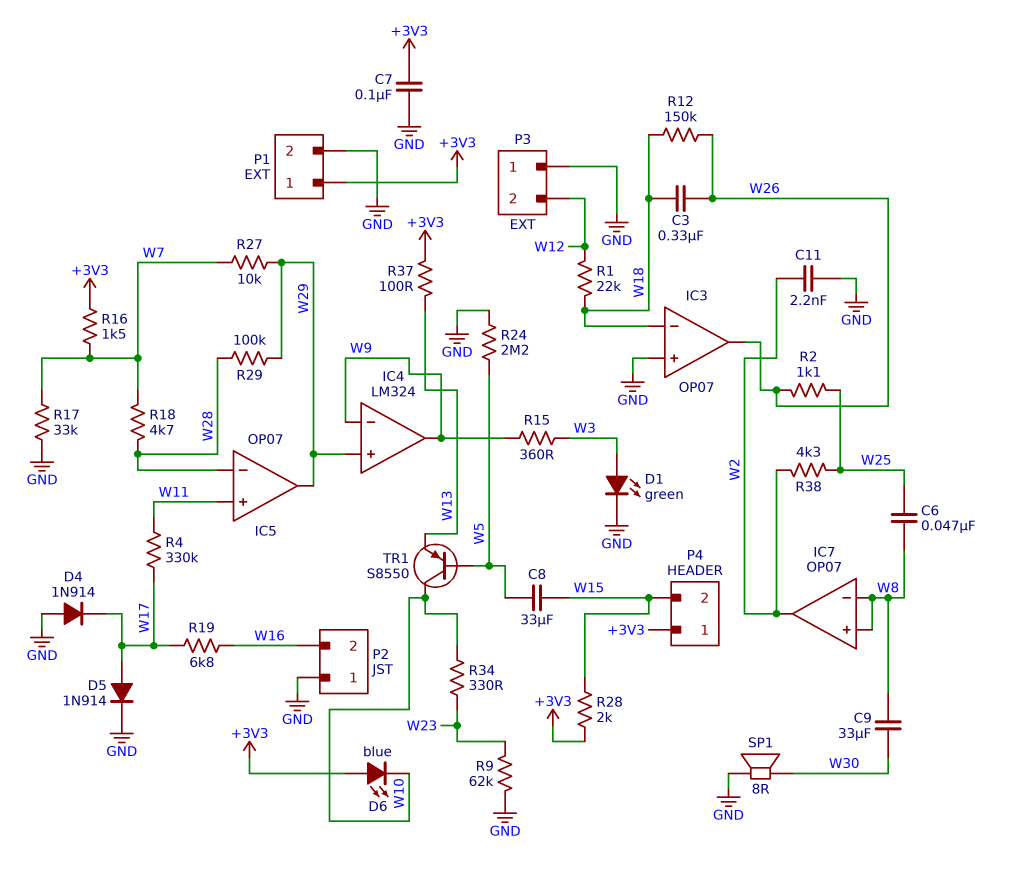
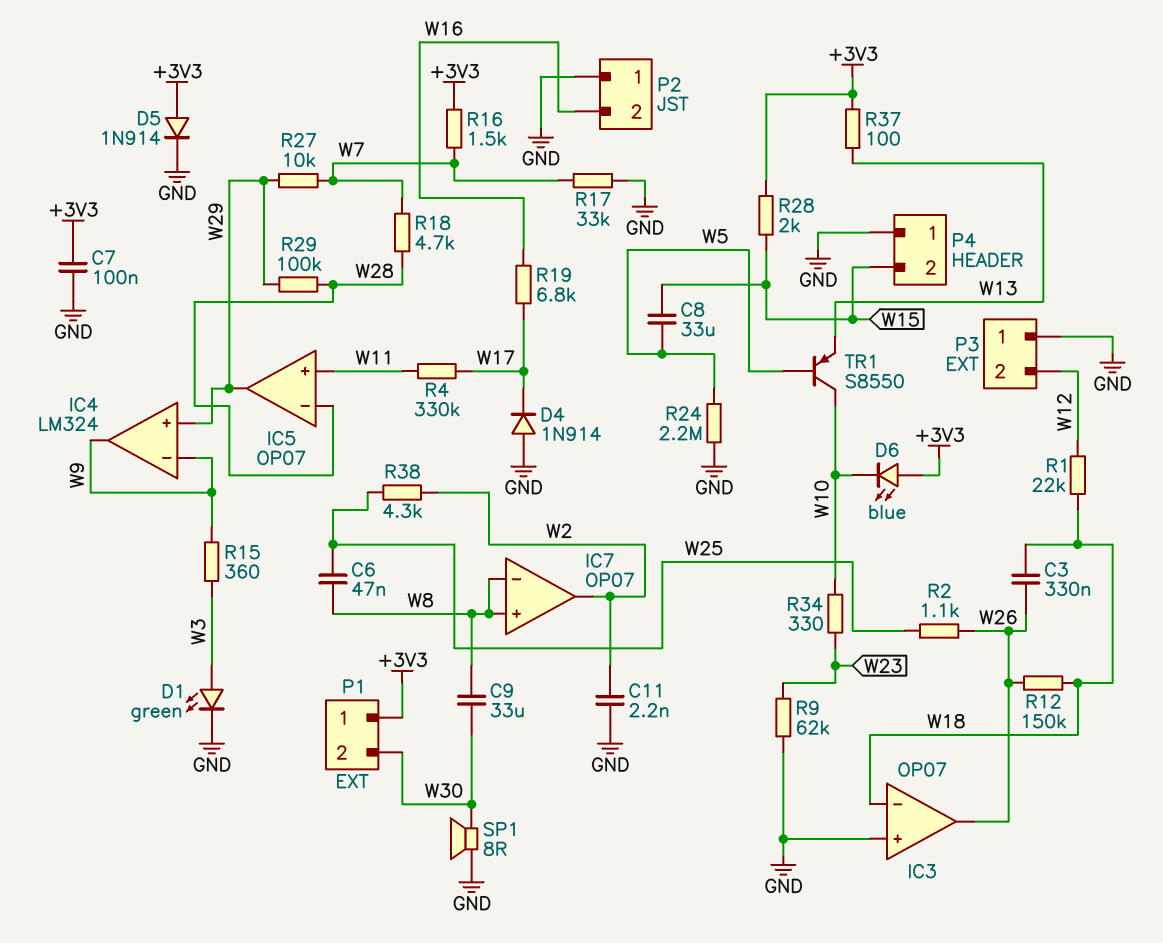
D5: diode 1N914 (A W17, K GND) -> diode 1N914 (A +3V3, K GND)
P1 pin 2: GND -> W30
P4 pin 1: +3V3 -> GND

